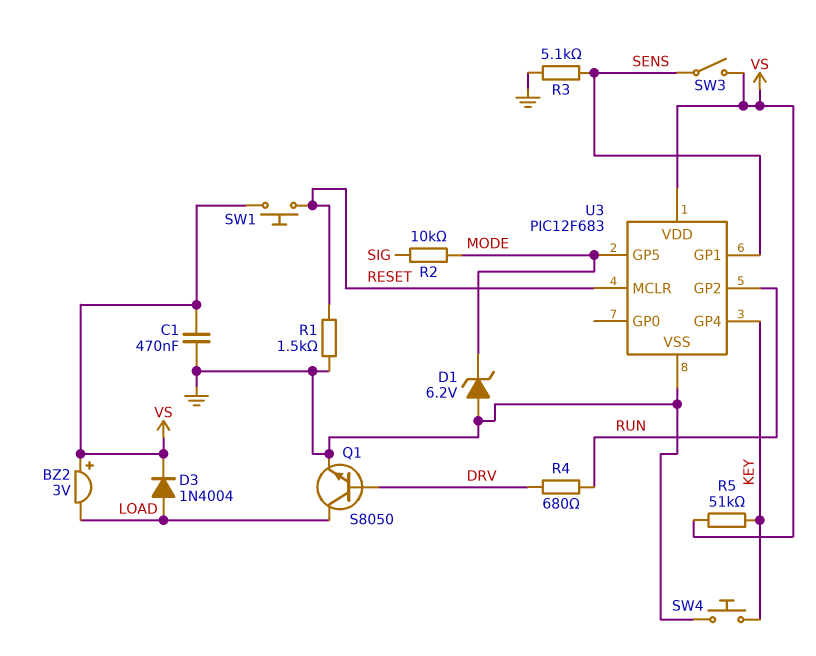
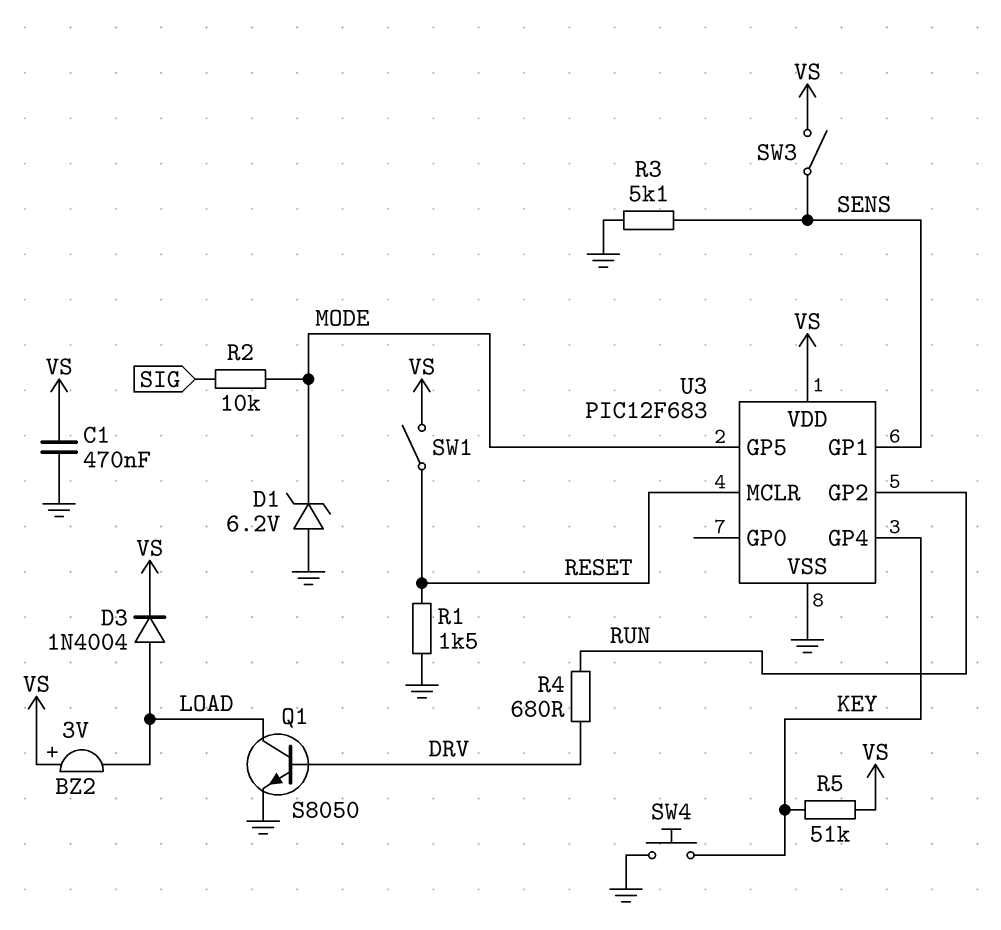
SW1: button (RESET, VS) -> switch (RESET, VS)

